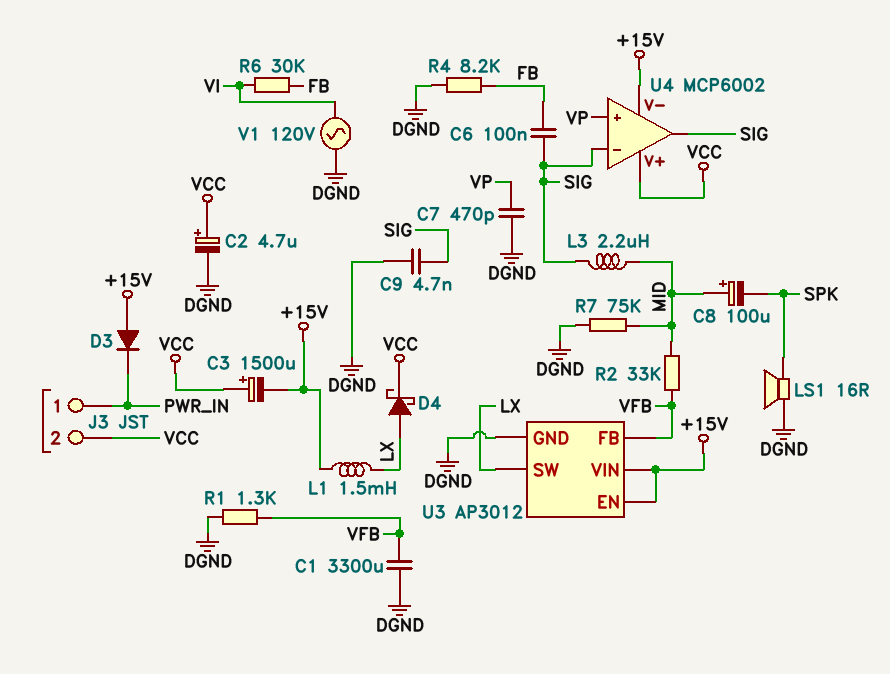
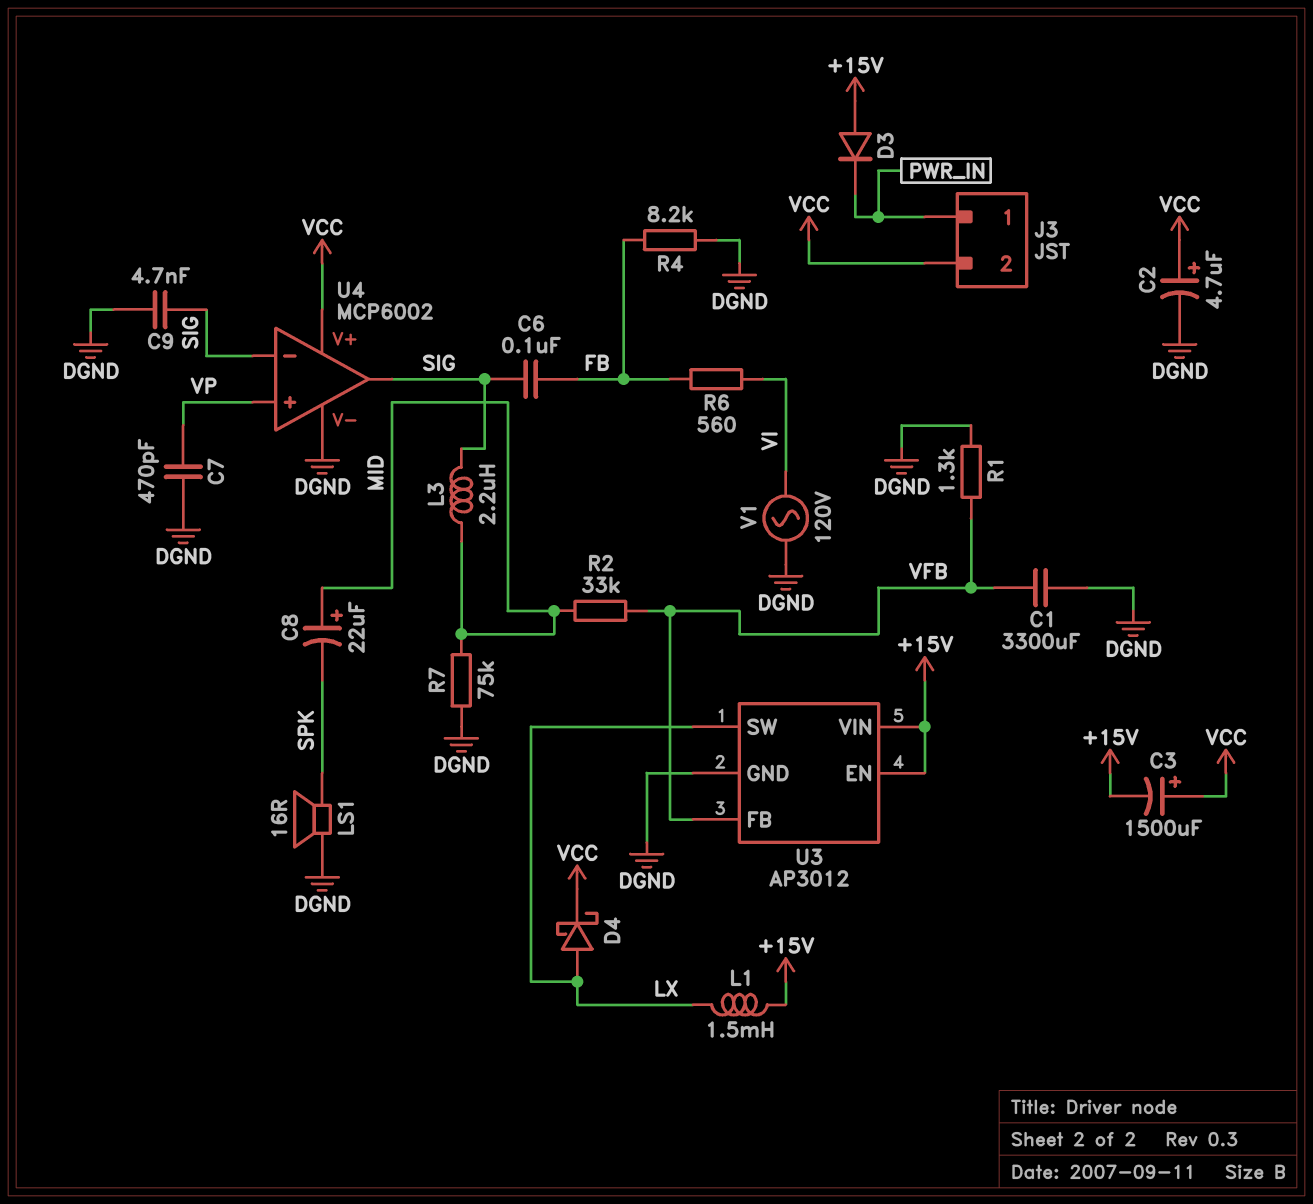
C8: 100uF (plus MID, minus SPK) -> 22uF (plus MID, minus SPK)
R6: 30k (FB, VI) -> 560 (FB, VI)
U4 pin V-: +15V -> DGND

